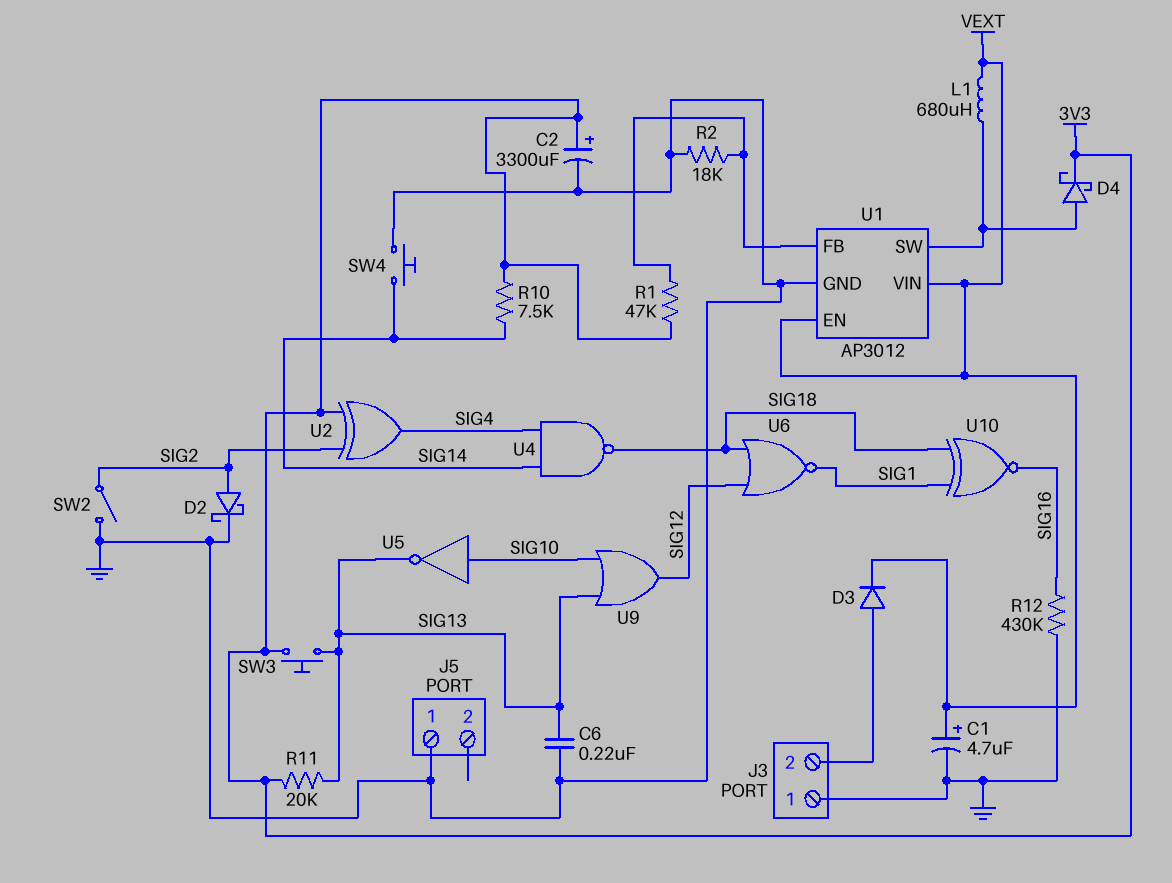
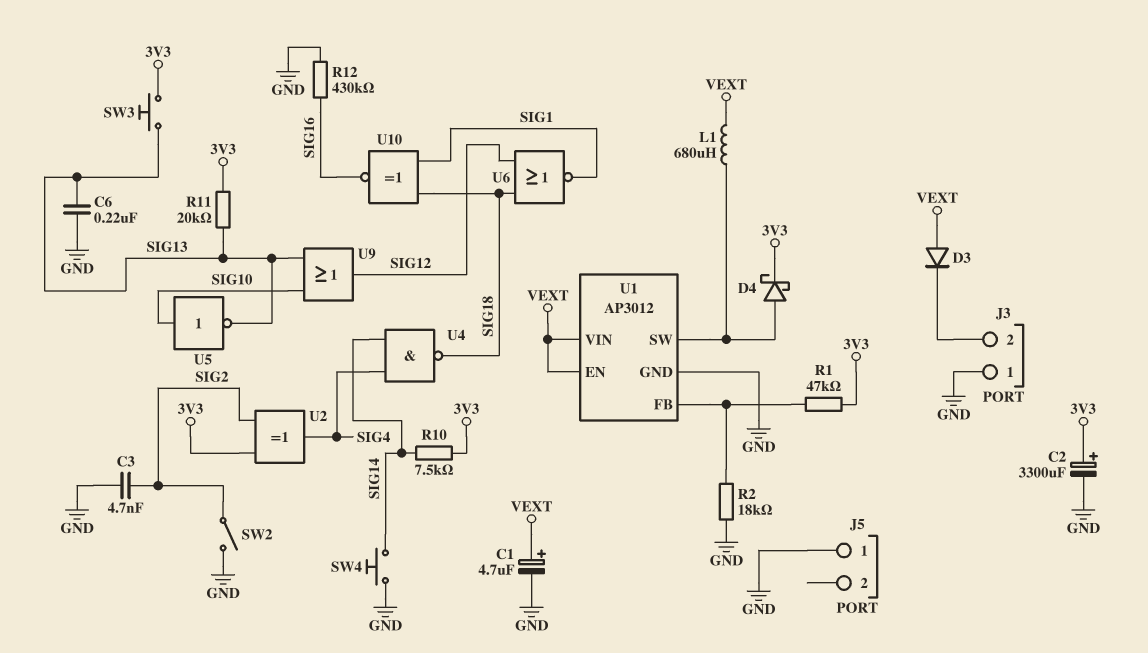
C3: none -> 4.7nF (GND, SIG2)
D2: schottky (A SIG2, K GND) -> none
D3: diode (A J3/2, K VEXT) -> diode (A VEXT, K J3/2)

